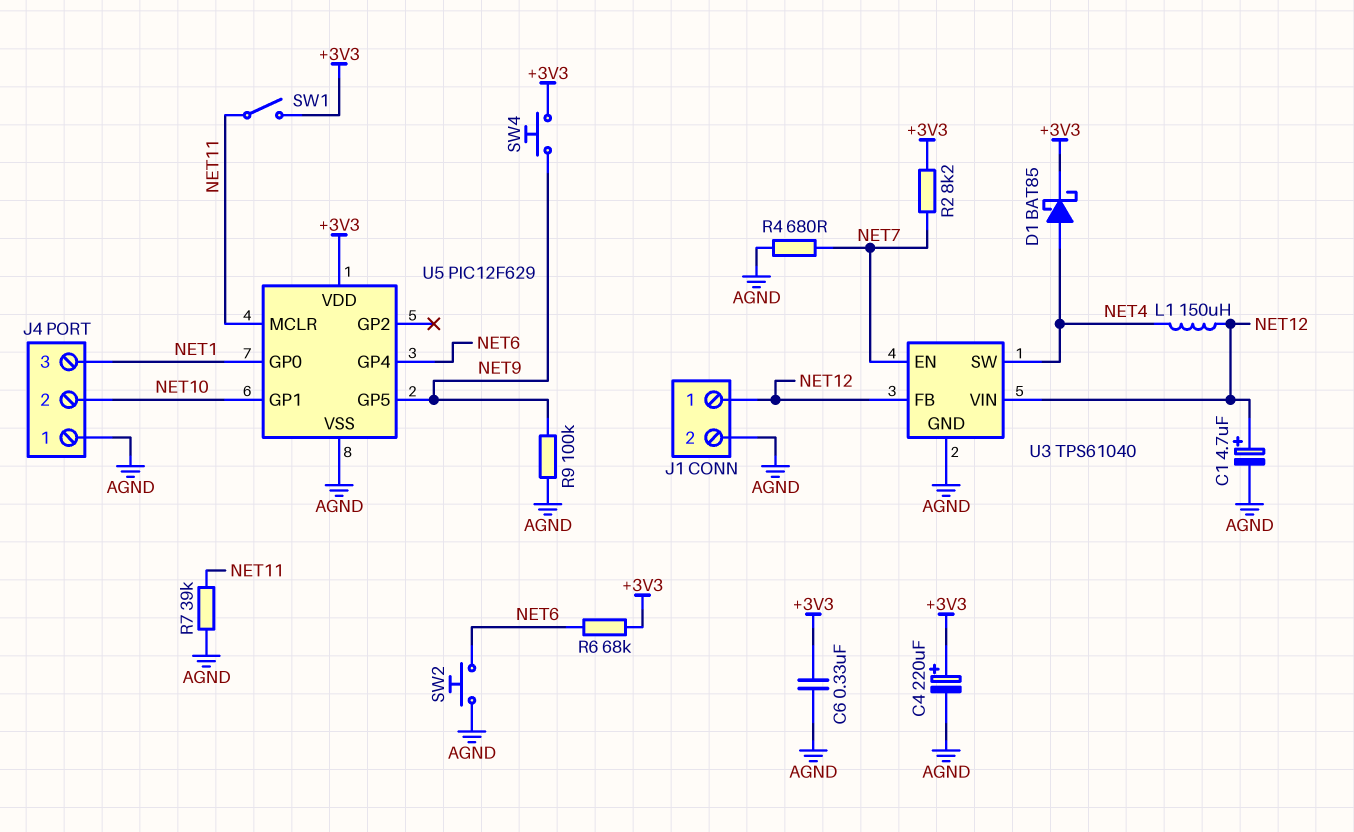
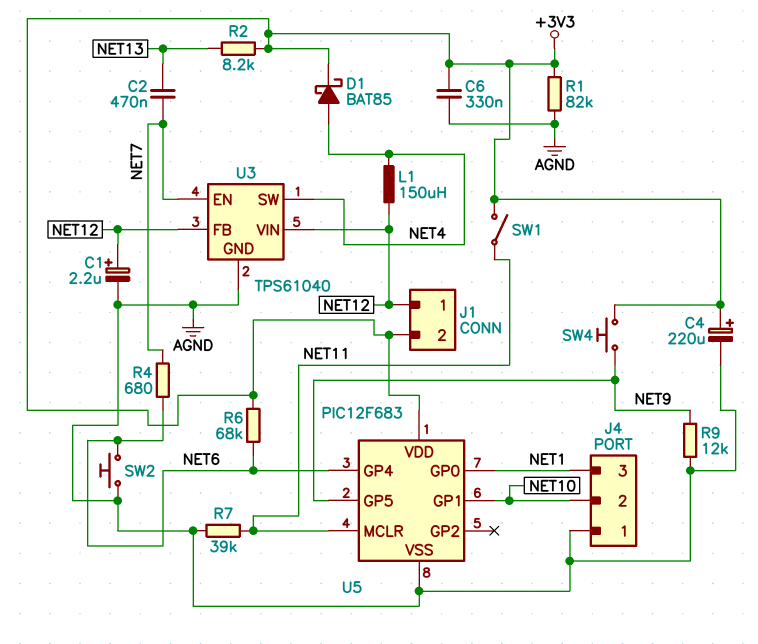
C1: 4.7uF (plus NET12, minus AGND) -> 2.2uF (plus NET12, minus AGND)
C2: none -> 470nF (NET7, NET13)
J1 pin 2: AGND -> +3V3
R1: none -> 82k (+3V3, AGND)
R2: 8.2k (+3V3, NET7) -> 8.2k (+3V3, NET13)
R4: 680 (AGND, NET7) -> 680 (NET6, NET7)
R9: 100k (AGND, NET9) -> 12k (AGND, NET9)
U5: PIC12F629 -> PIC12F683

